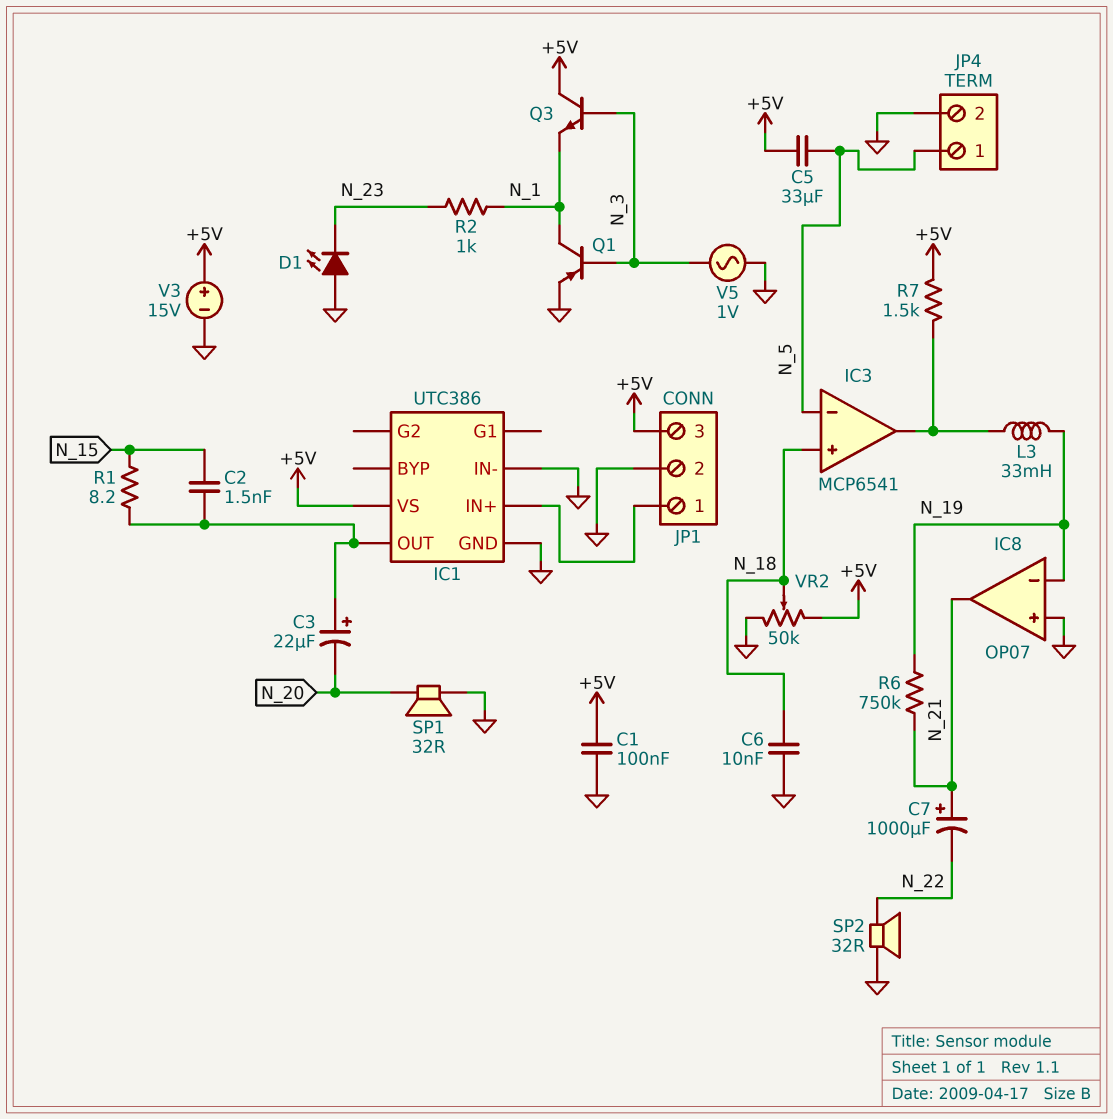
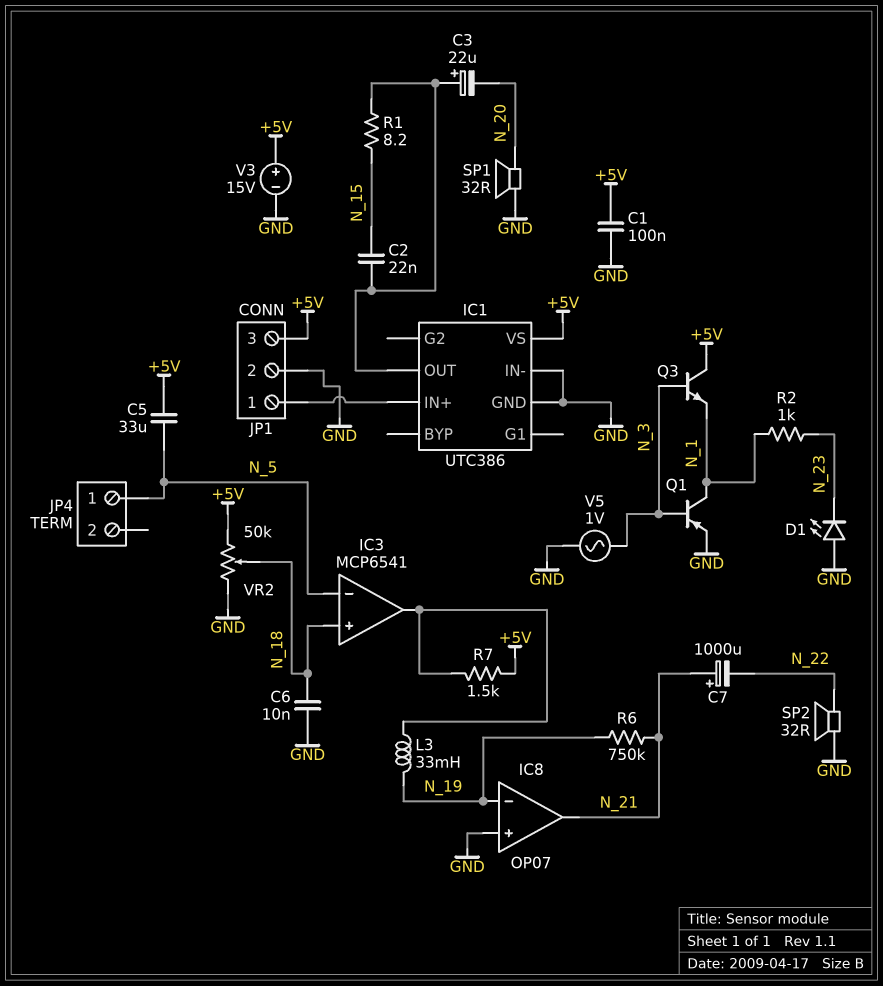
C2: 1.5nF (IC1/OUT, N_15) -> 22nF (IC1/OUT, N_15)
JP4 pin 2: GND -> none

